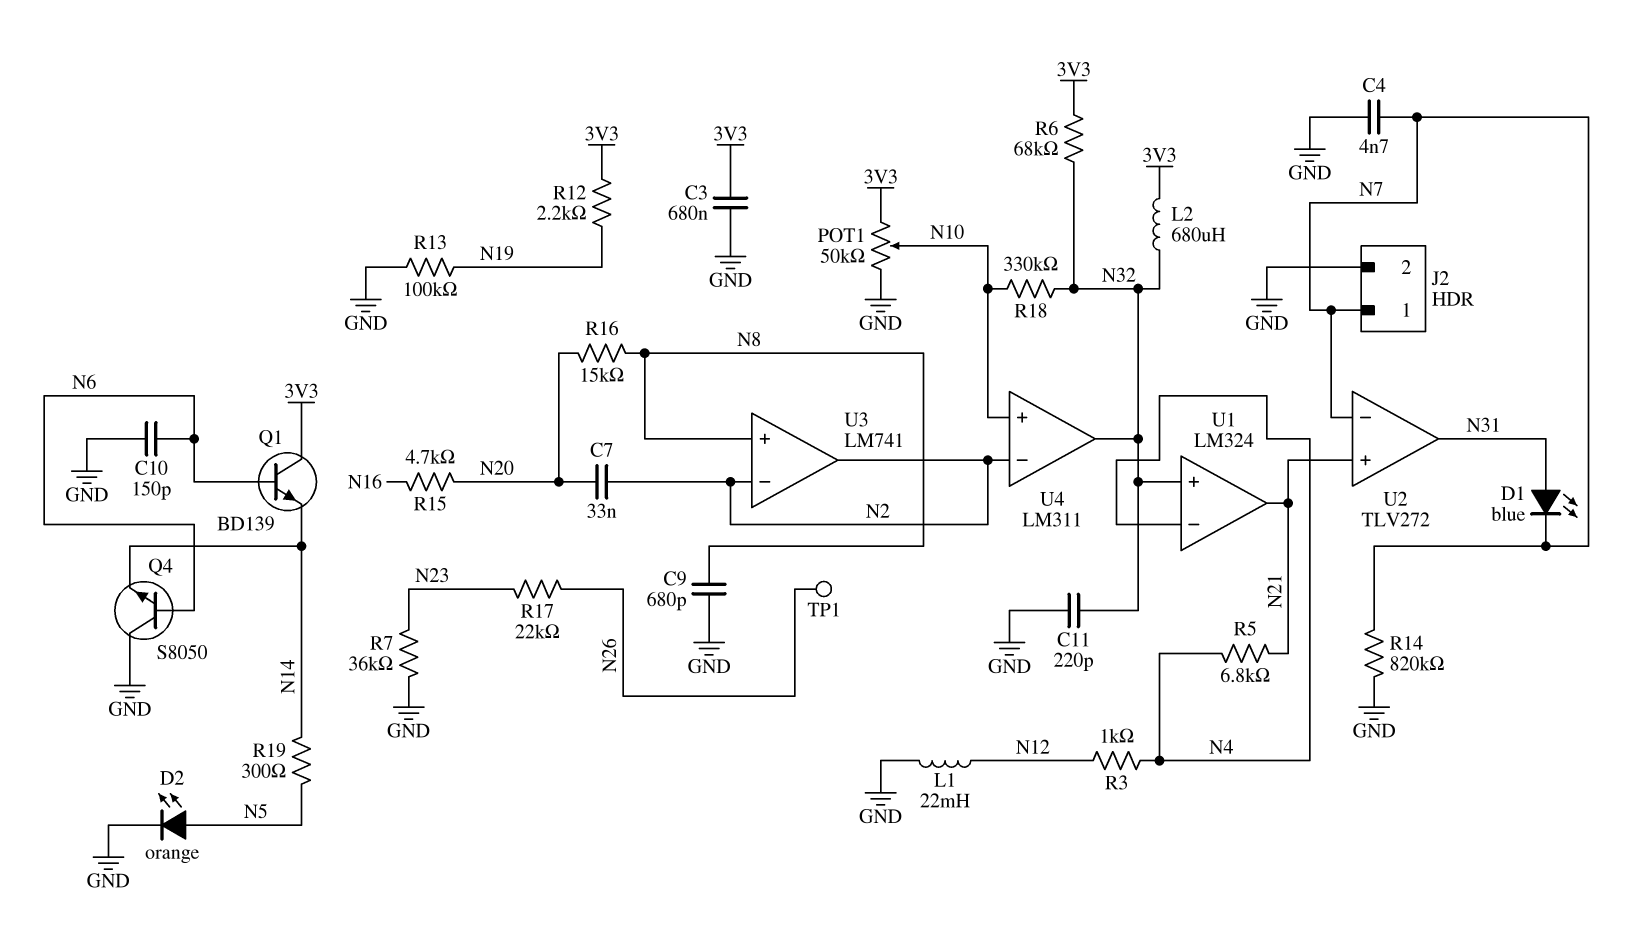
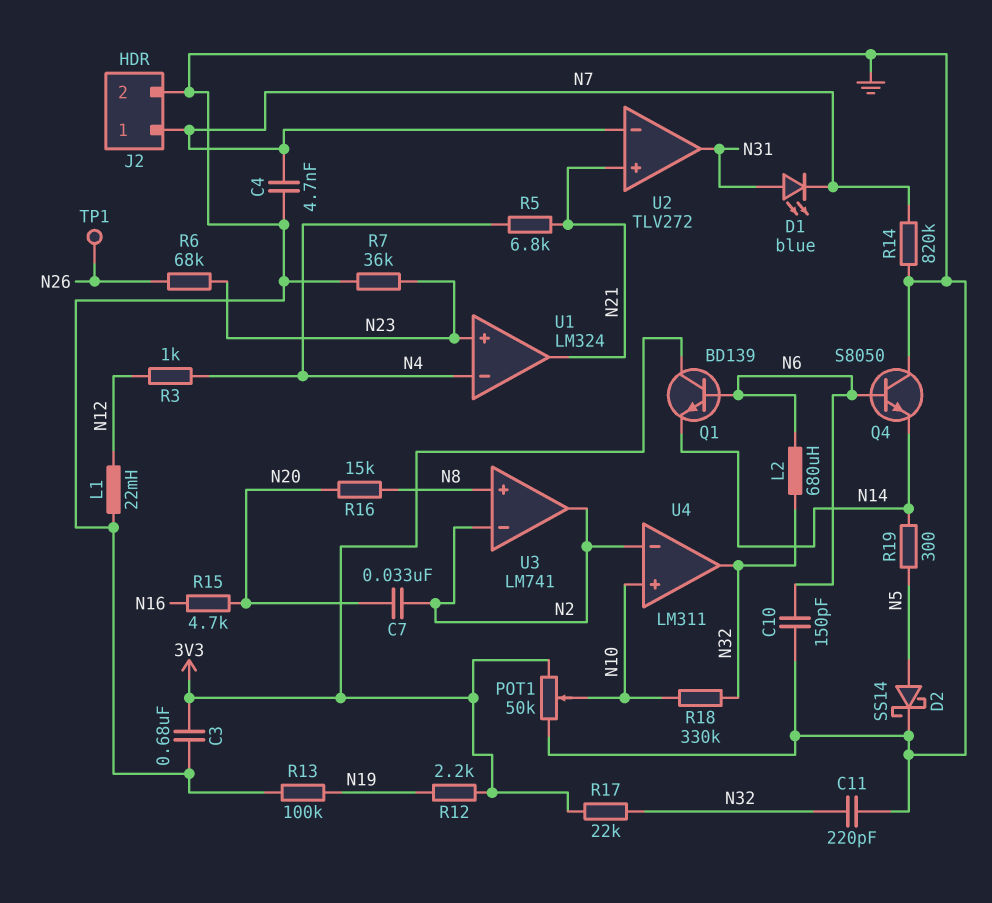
C9: 680pF (GND, N8) -> none
D2: LED orange (A N5, K GND) -> schottky SS14 (A N5, K GND)
L2: 680uH (3V3, N32) -> 680uH (N6, N32)
R6: 68k (3V3, N32) -> 68k (N23, N26)
R17: 22k (N23, N26) -> 22k (3V3, N32)
U1 pin in+: N32 -> N23

